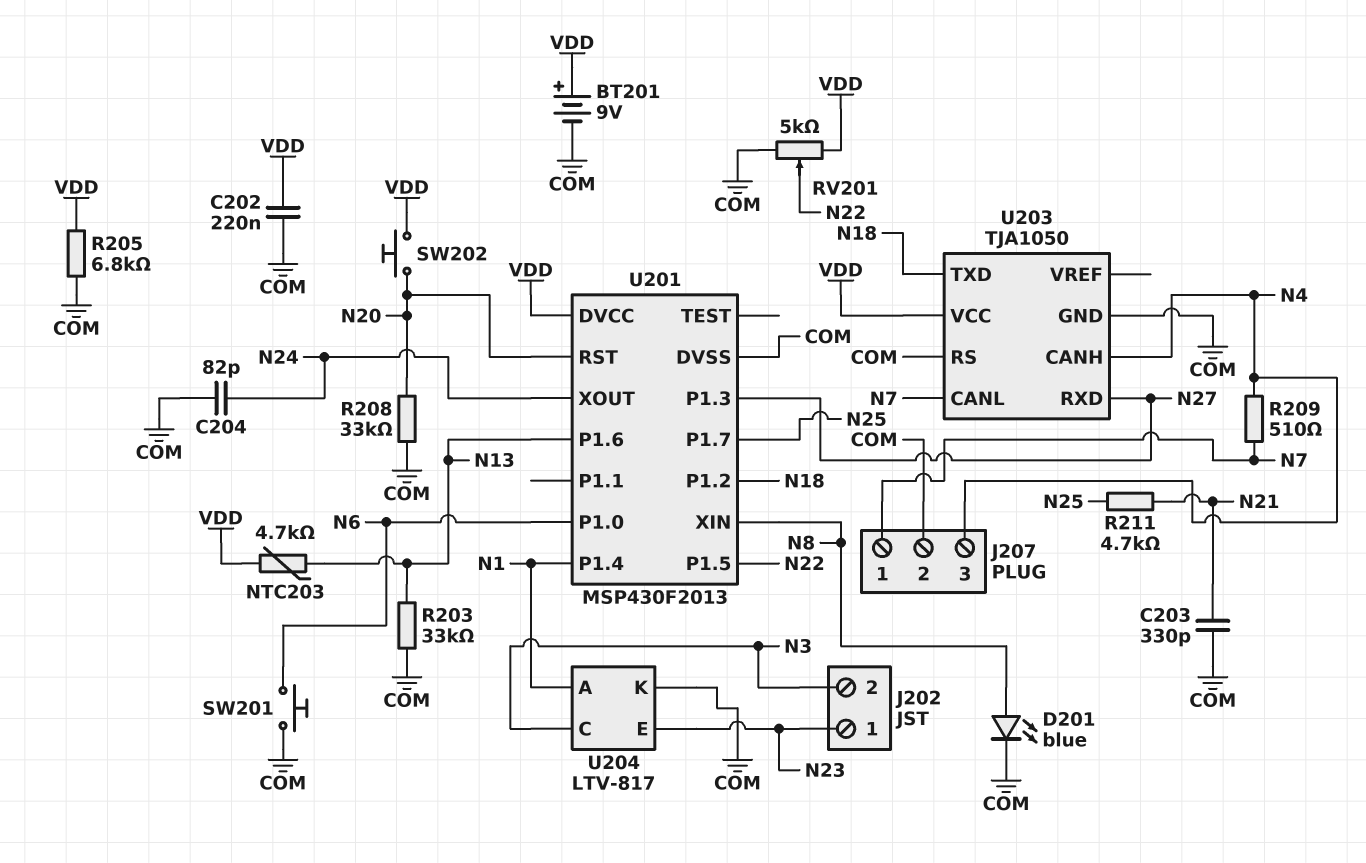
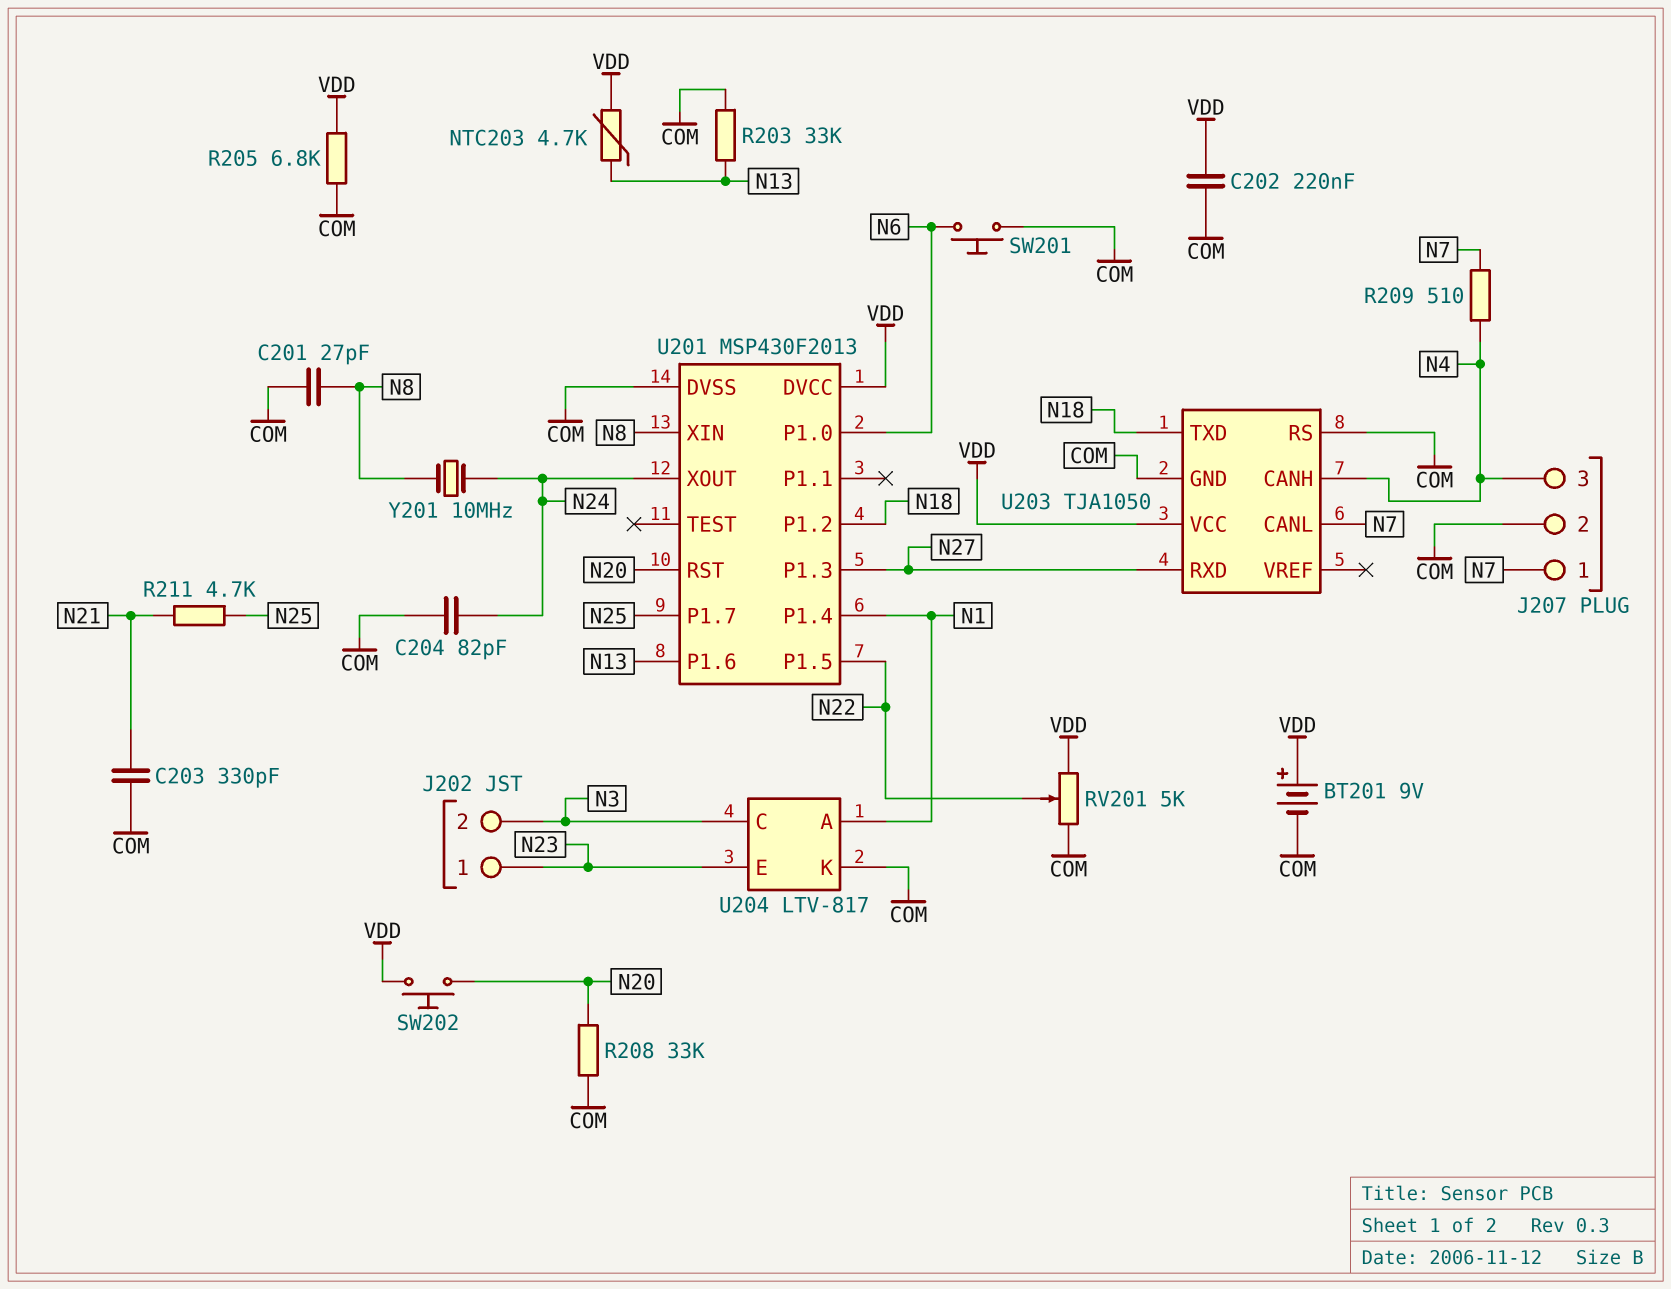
C201: none -> 27pF (COM, N8)
D201: LED blue (A N8, K COM) -> none
Y201: none -> 10MHz (N8, N24)

